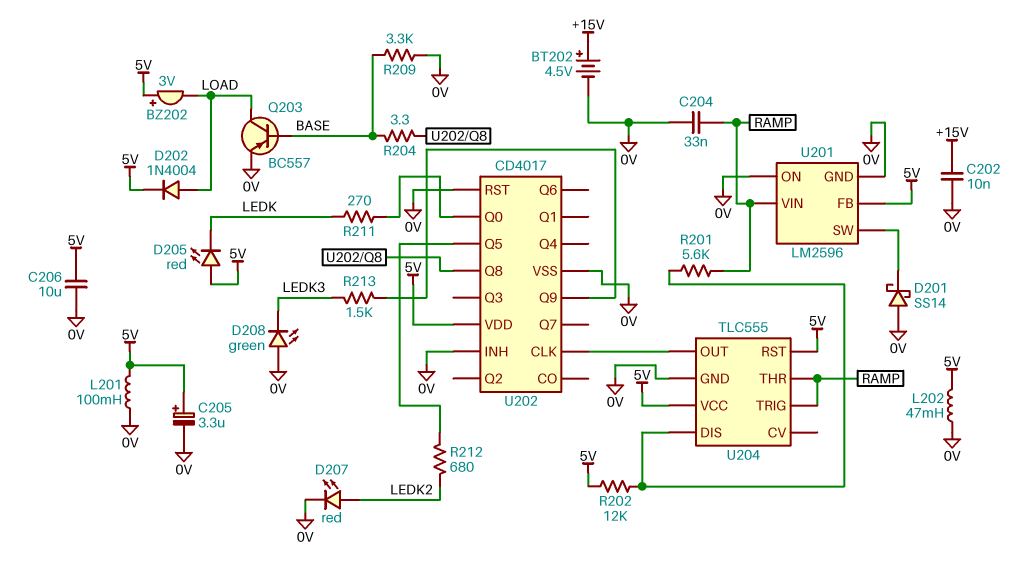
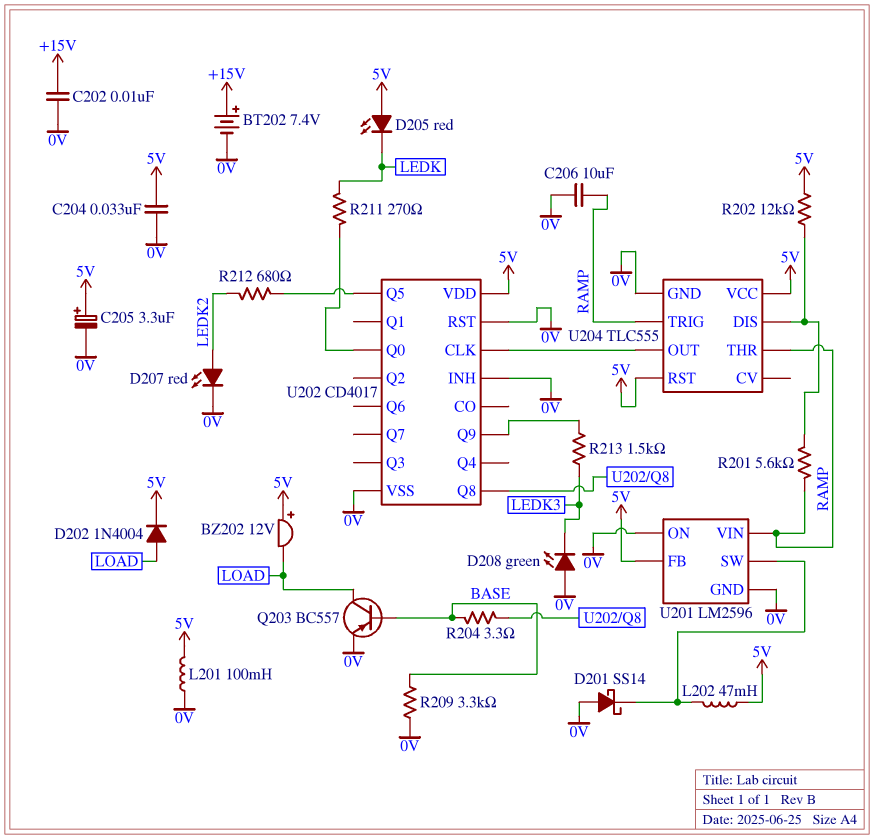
BT202: 4.5V (plus +15V, minus 0V) -> 7.4V (plus +15V, minus 0V)
BZ202: buzzer 3V (plus 5V, minus LOAD) -> buzzer 12V (plus 5V, minus LOAD)
C204: 33nF (0V, RAMP) -> 33nF (0V, 5V)
C206: 10uF (0V, 5V) -> 10uF (0V, RAMP)
L202: 47mH (0V, 5V) -> 47mH (5V, U201/SW)

